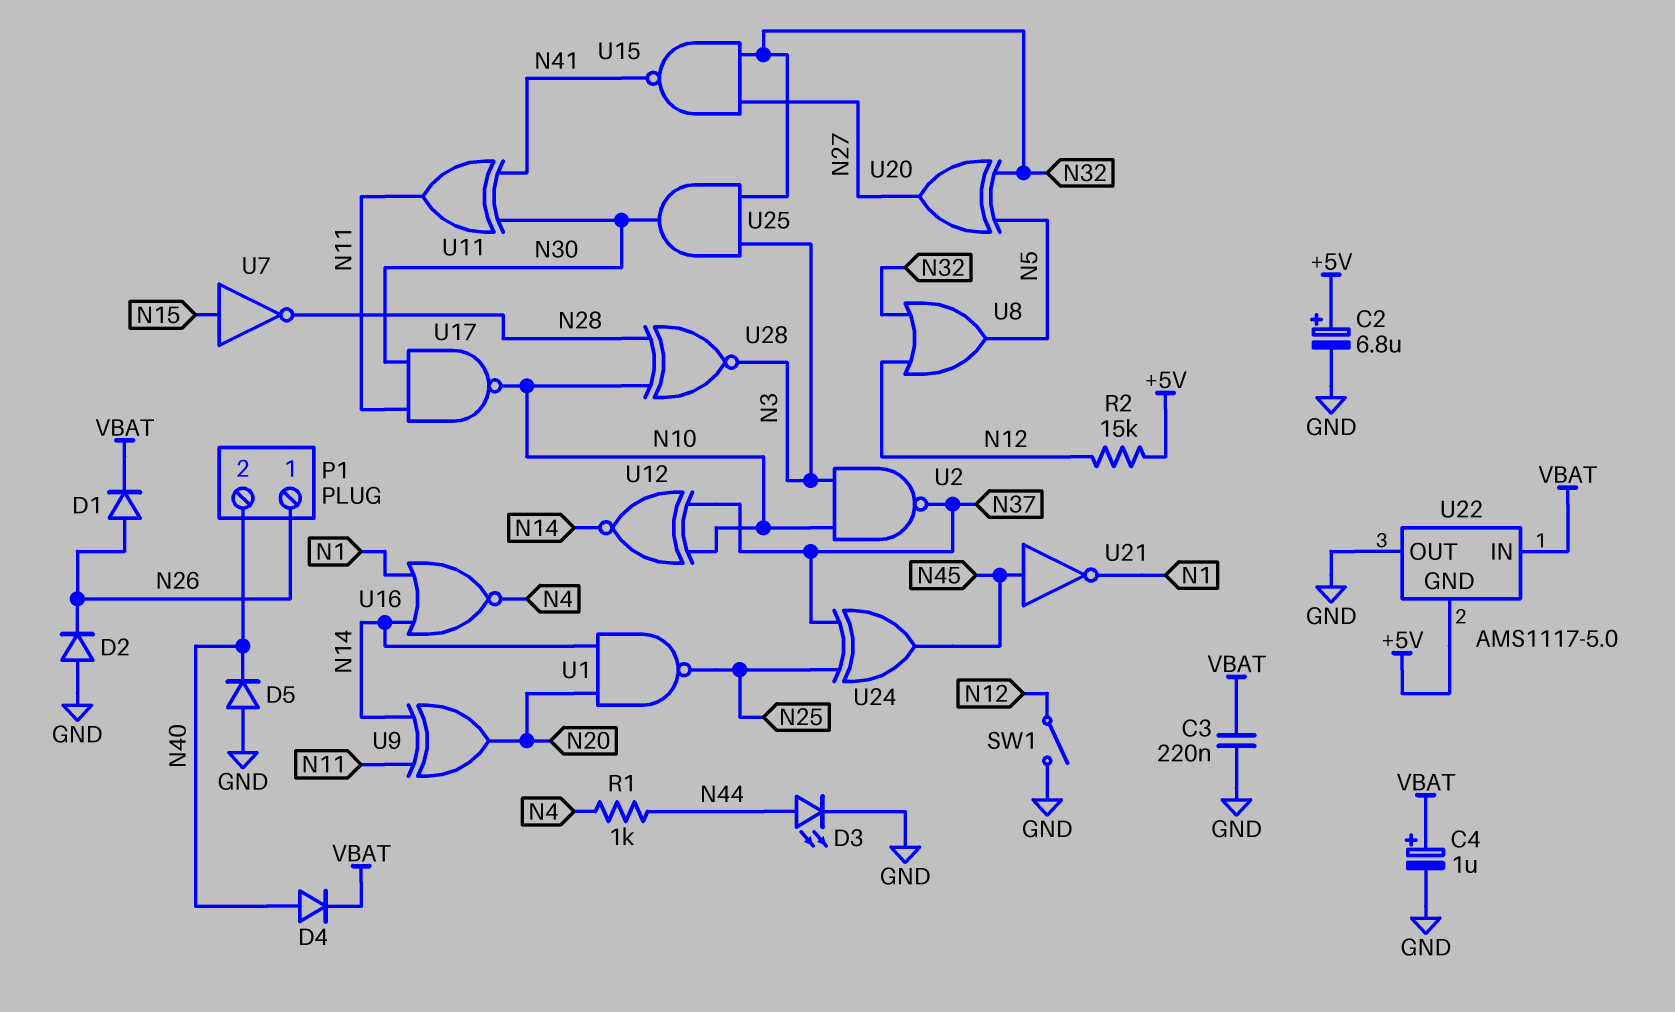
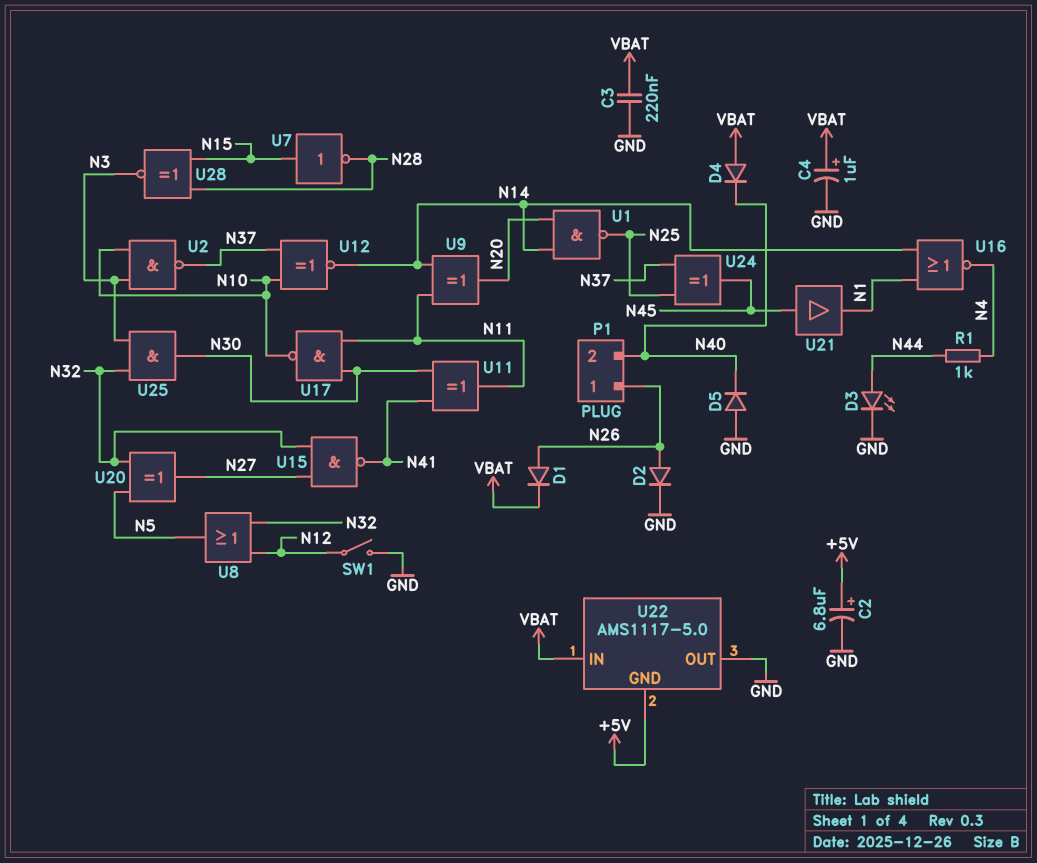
D2: diode (A GND, K N26) -> diode (A N26, K GND)
D4: diode (A N40, K VBAT) -> diode (A VBAT, K N40)
R2: 15k (+5V, N12) -> none
U21: NOT (in N45, out N1) -> buffer (in N45, out N1)
U28: XNOR (in N10, in N28, out N3) -> XNOR (in N15, in N28, out N3)

